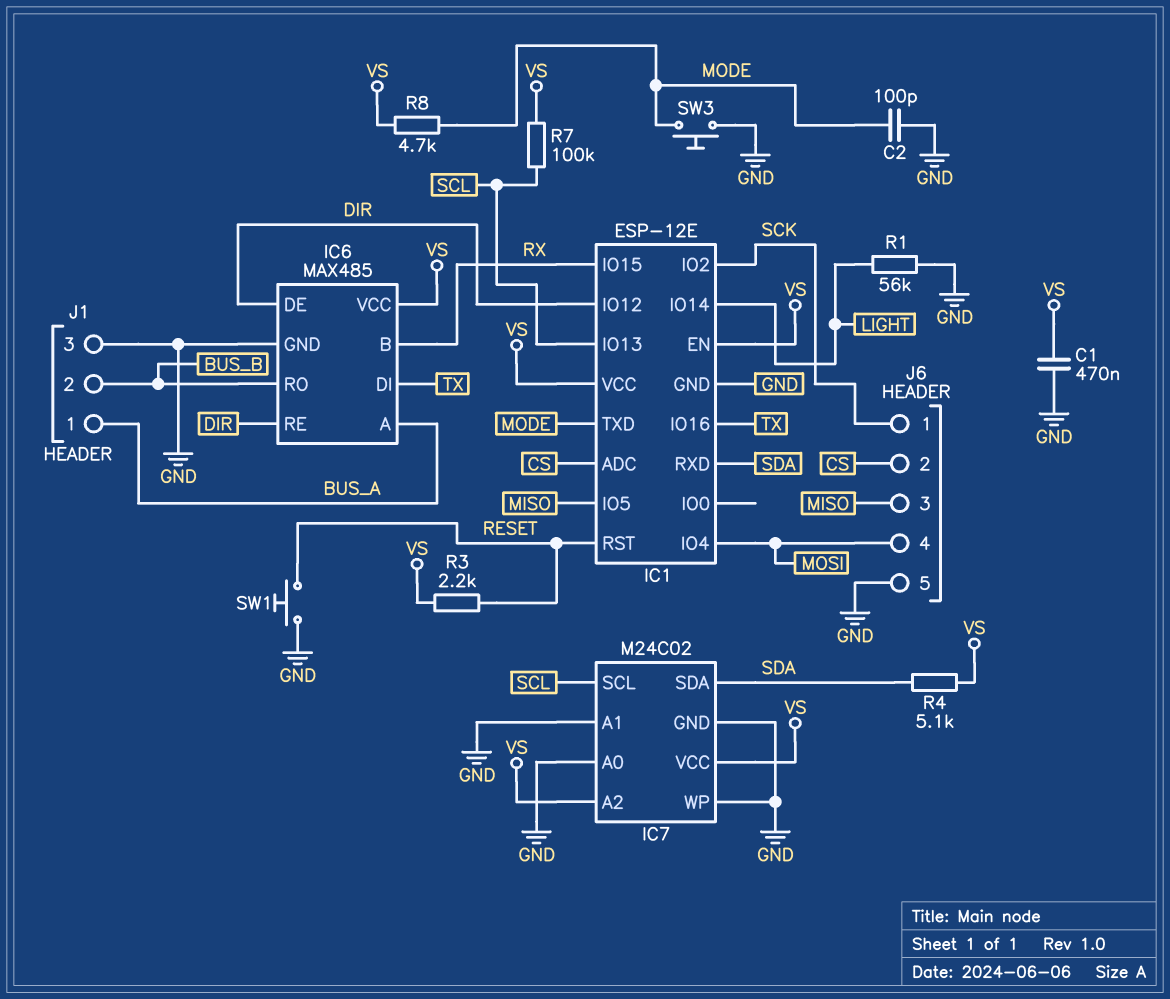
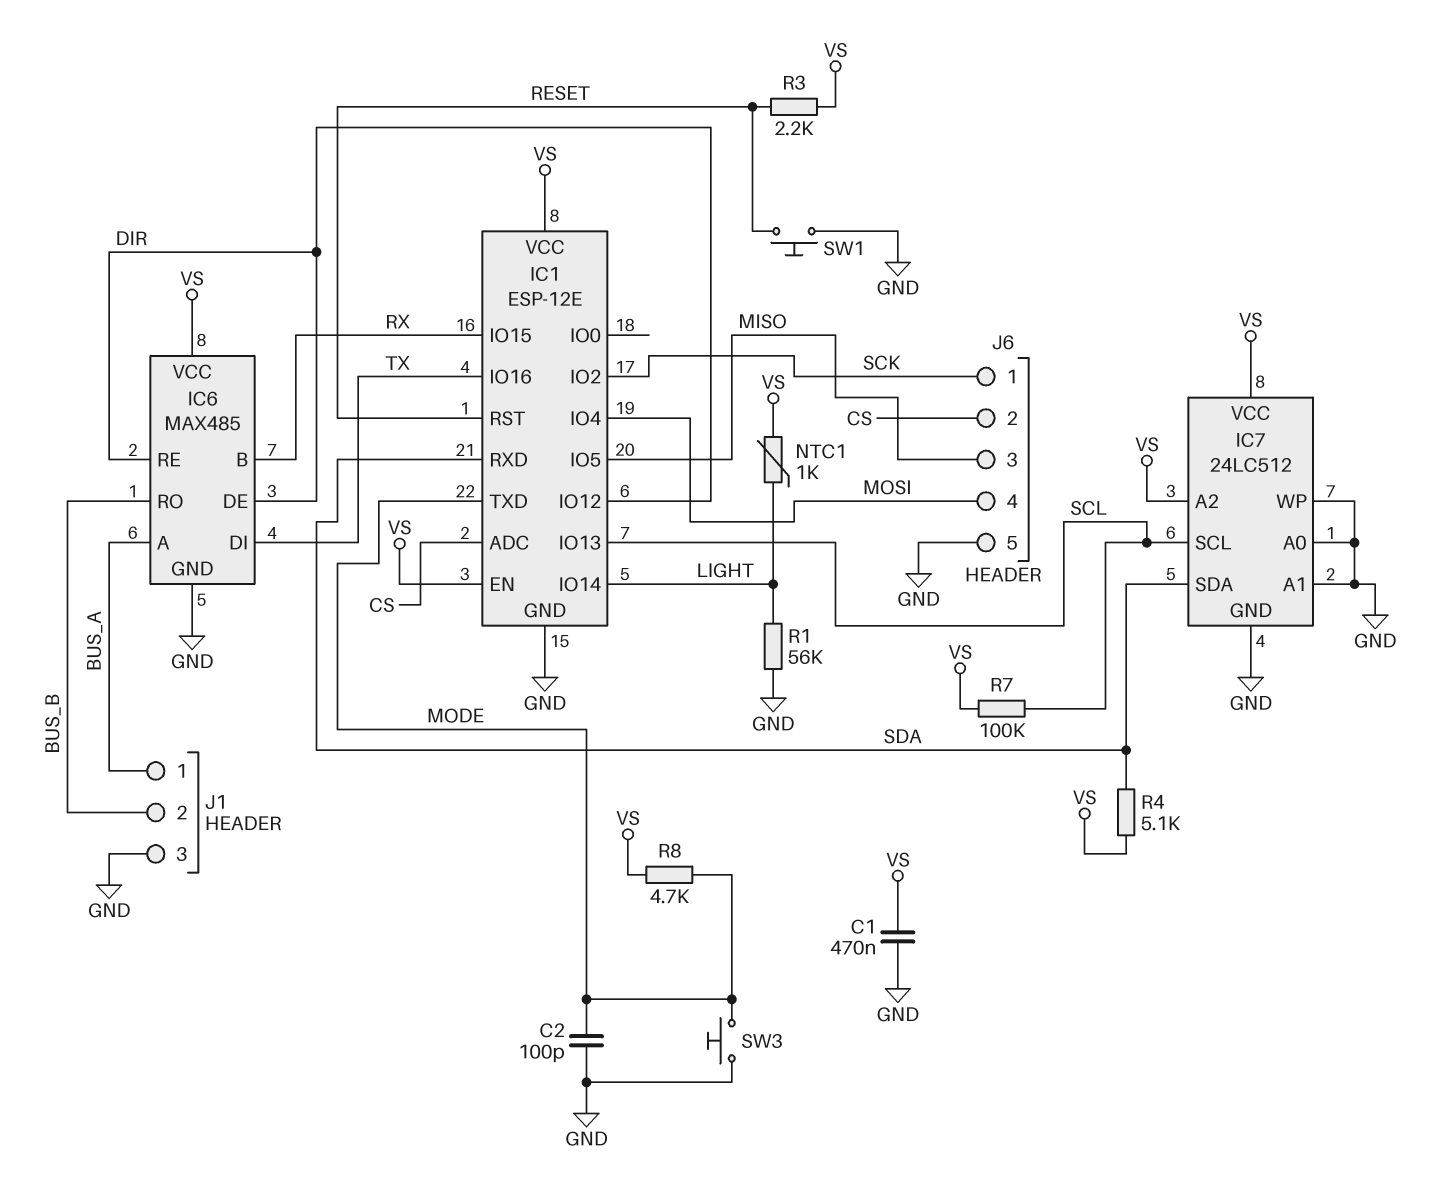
IC7: M24C02 -> 24LC512
NTC1: none -> 1k (LIGHT, VS)

